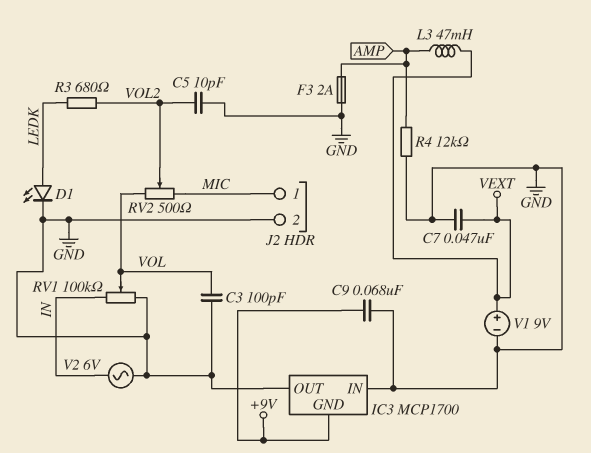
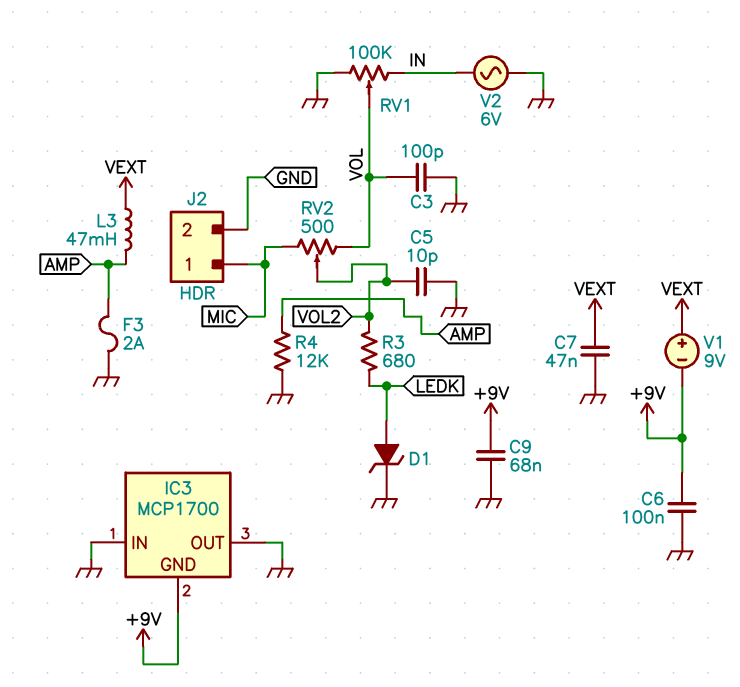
C6: none -> 100nF (+9V, GND)
D1: LED (A LEDK, K GND) -> zener (A LEDK, K GND)
V1: 9V (plus VEXT, minus GND) -> 9V (plus VEXT, minus +9V)

